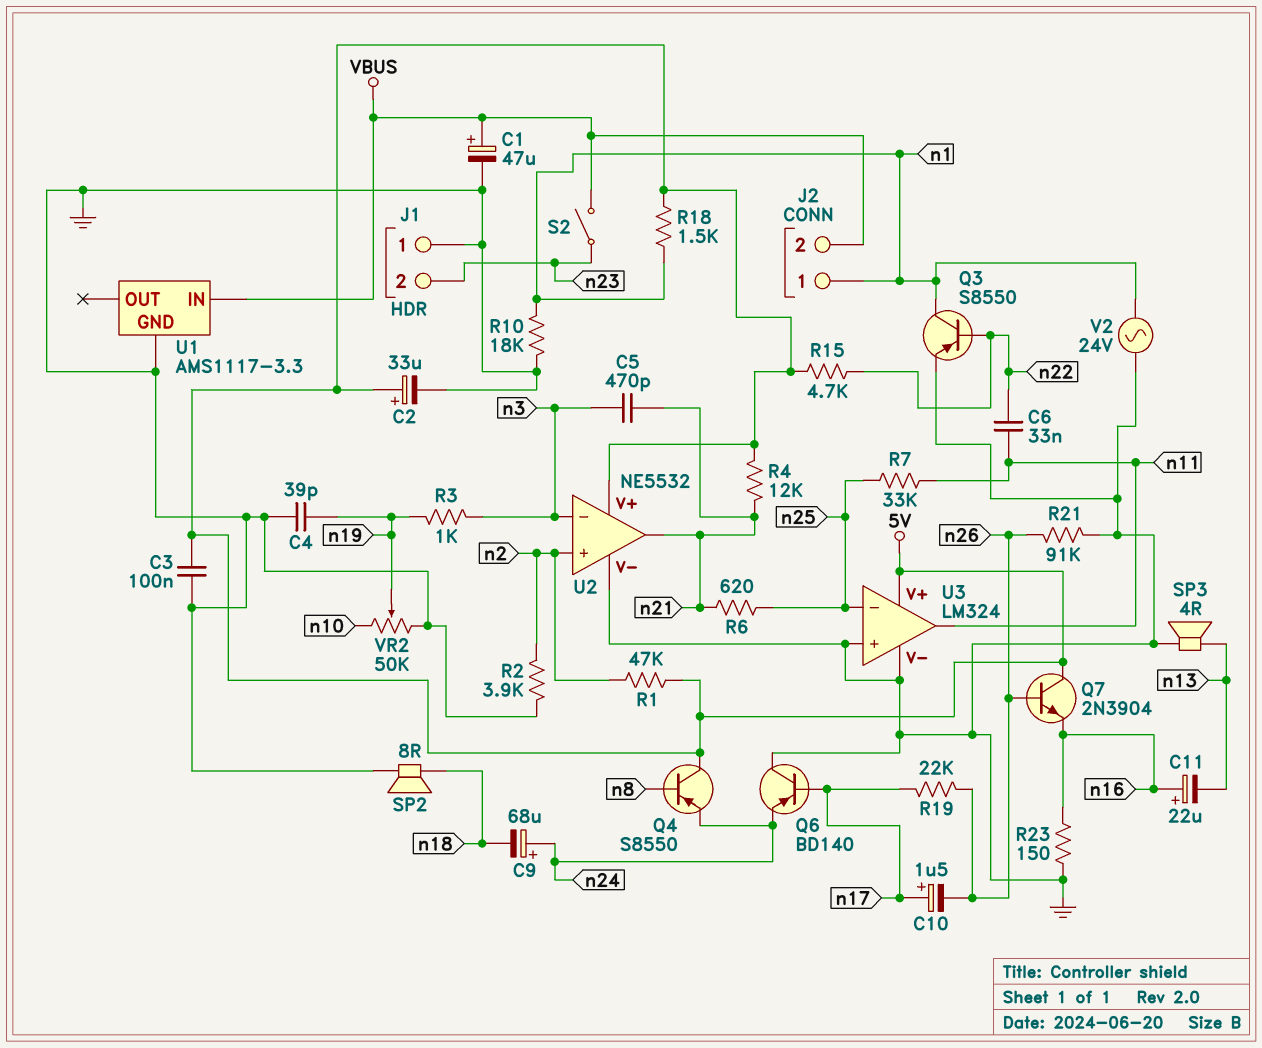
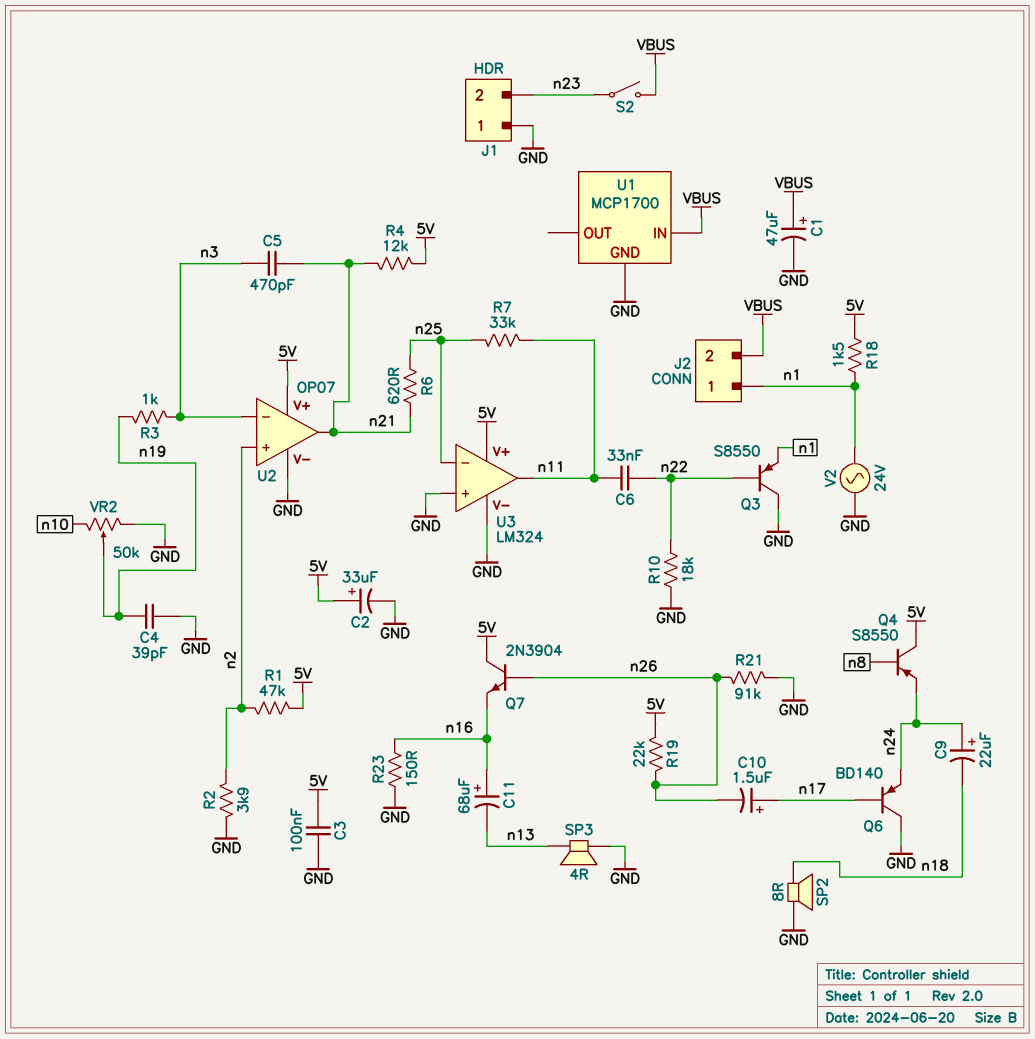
C9: 68uF (plus n24, minus n18) -> 22uF (plus n24, minus n18)
C11: 22uF (plus n16, minus n13) -> 68uF (plus n16, minus n13)
Q3: PNP S8550 (B n22, C n1, E GND) -> PNP S8550 (B n22, C GND, E n1)
R10: 18k (GND, n1) -> 18k (GND, n22)
R15: 4.7k (5V, n22) -> none
R19: 22k (n17, n26) -> 22k (5V, n26)
U1: AMS1117-3.3 -> MCP1700
U2: NE5532 -> OP07

